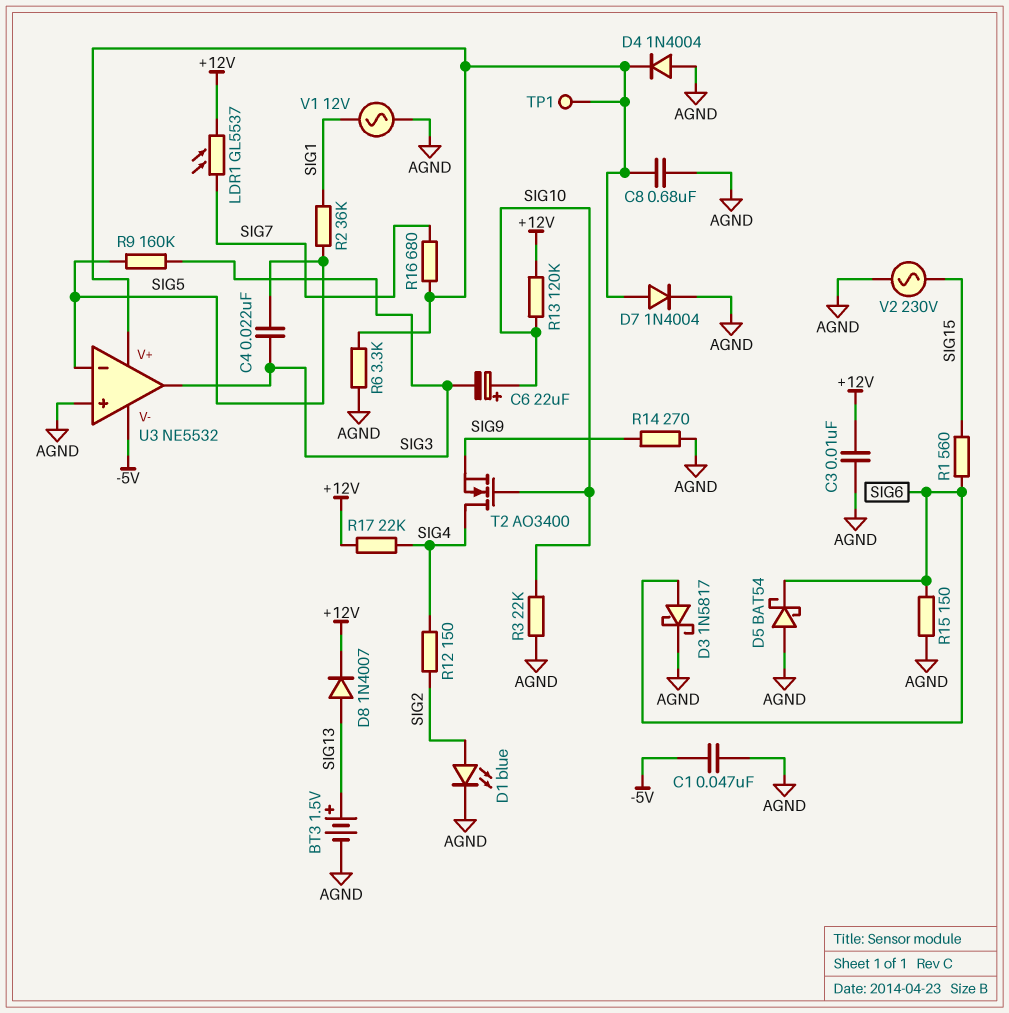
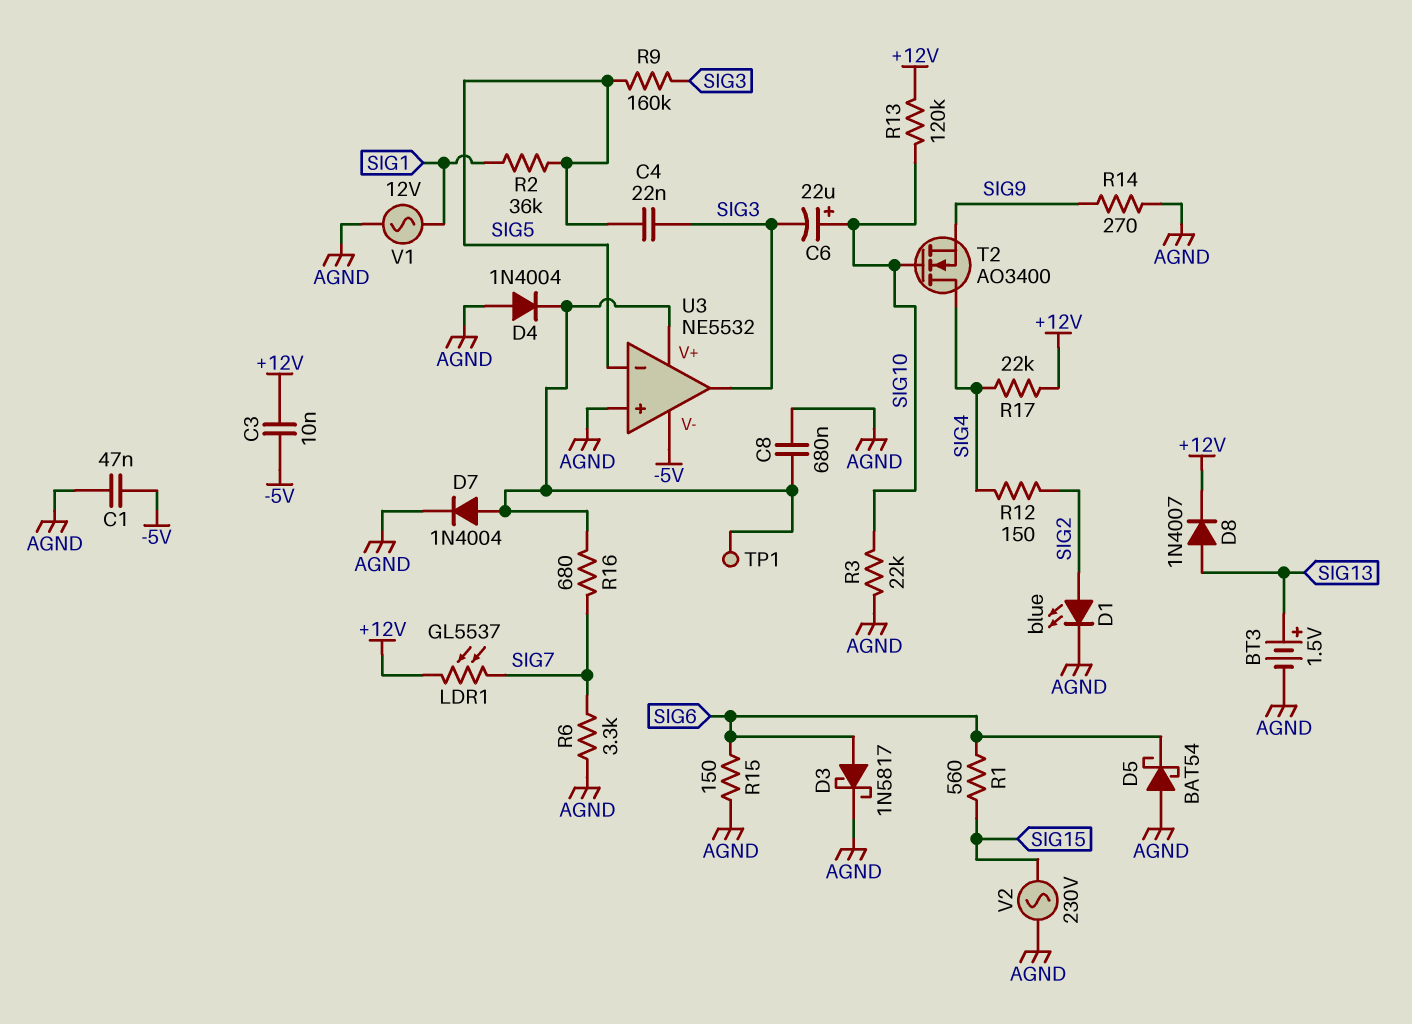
C3: 10nF (+12V, AGND) -> 10nF (+12V, -5V)
R6: 3.3k (AGND, U3/V+) -> 3.3k (AGND, SIG7)

